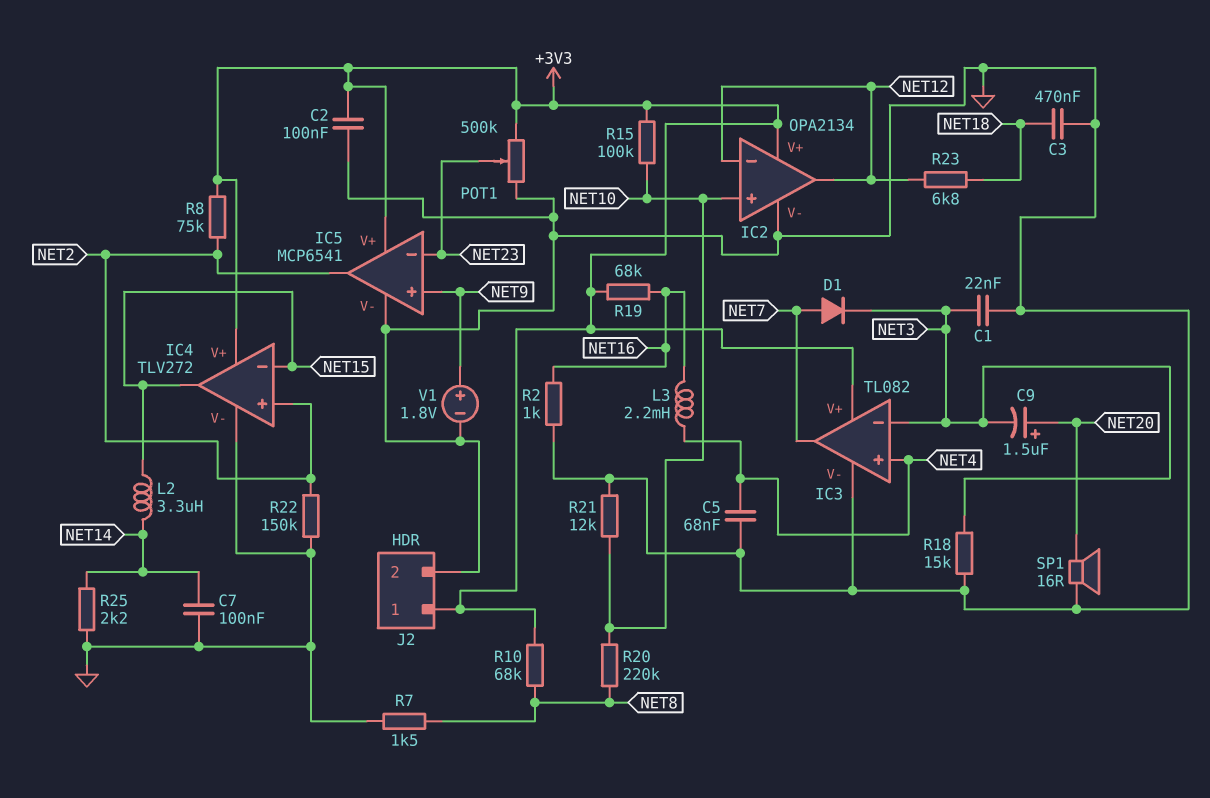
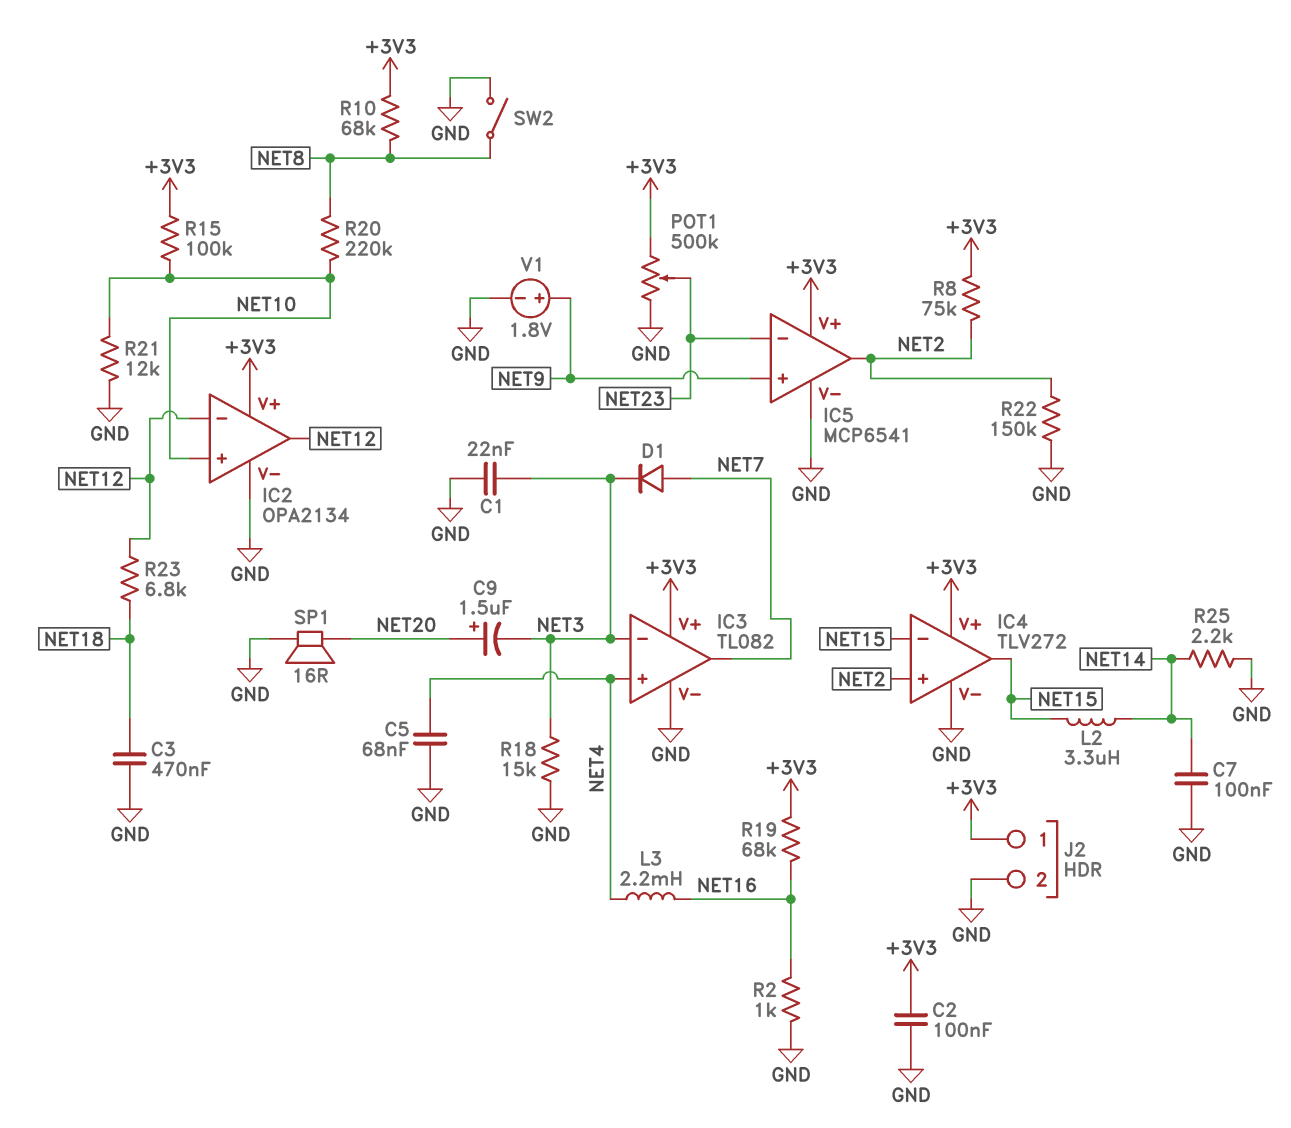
R7: 1.5k (GND, NET8) -> none
SW2: none -> switch (GND, NET8)

